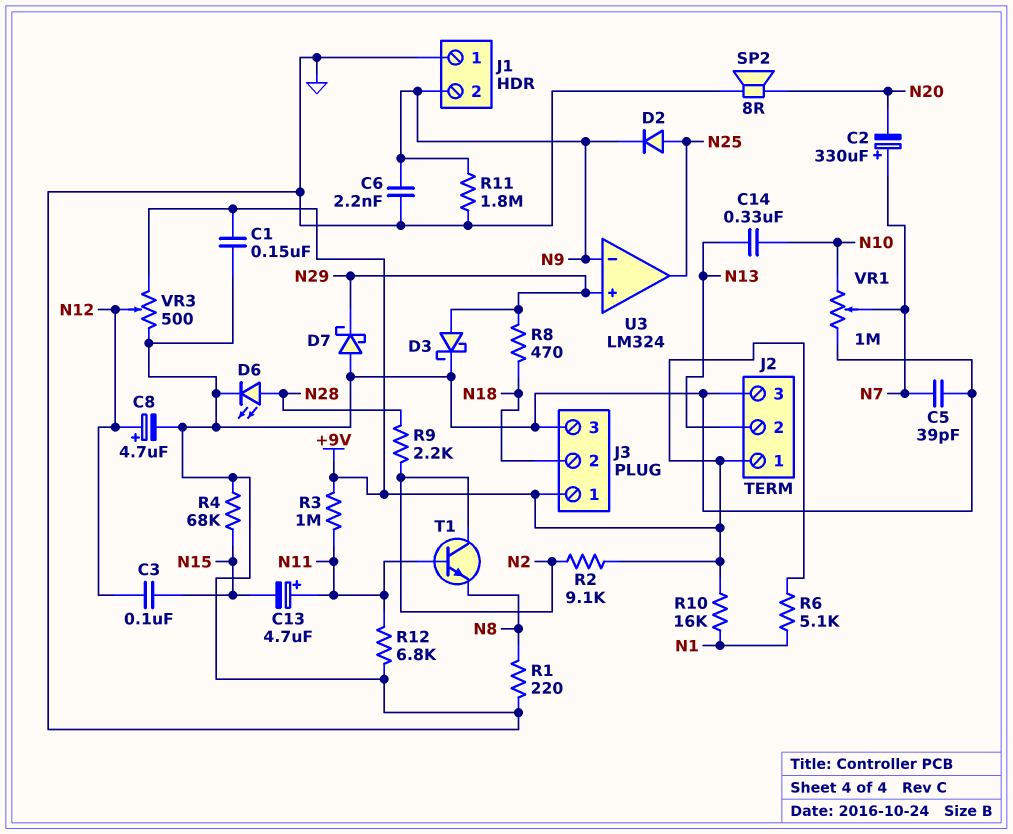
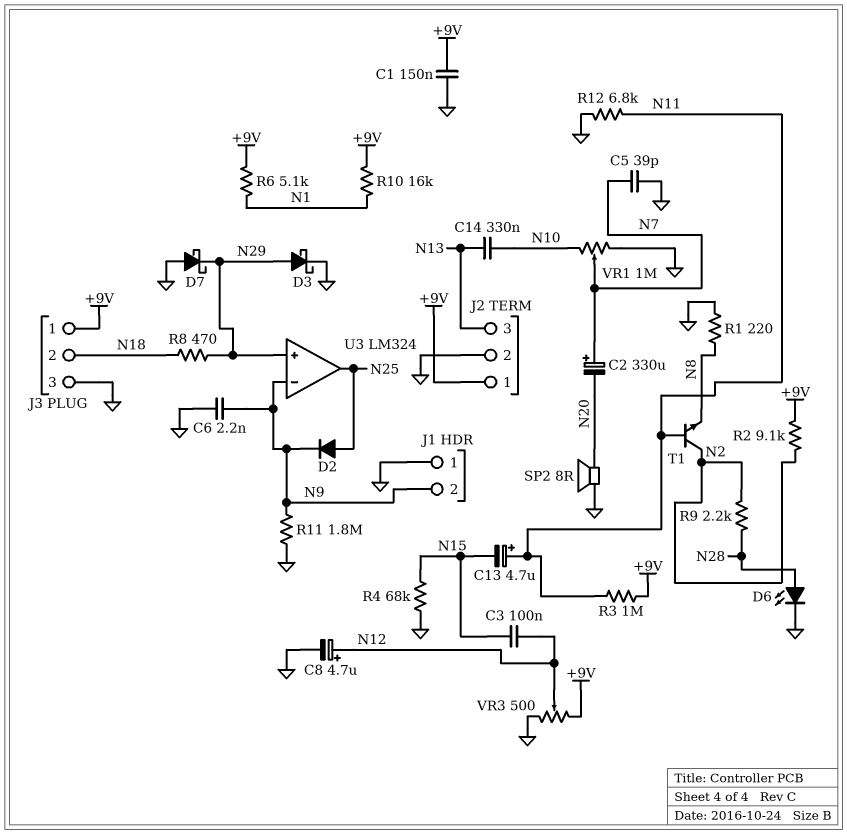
J2 pin 2: N13 -> GND
J2 pin 3: GND -> N13

